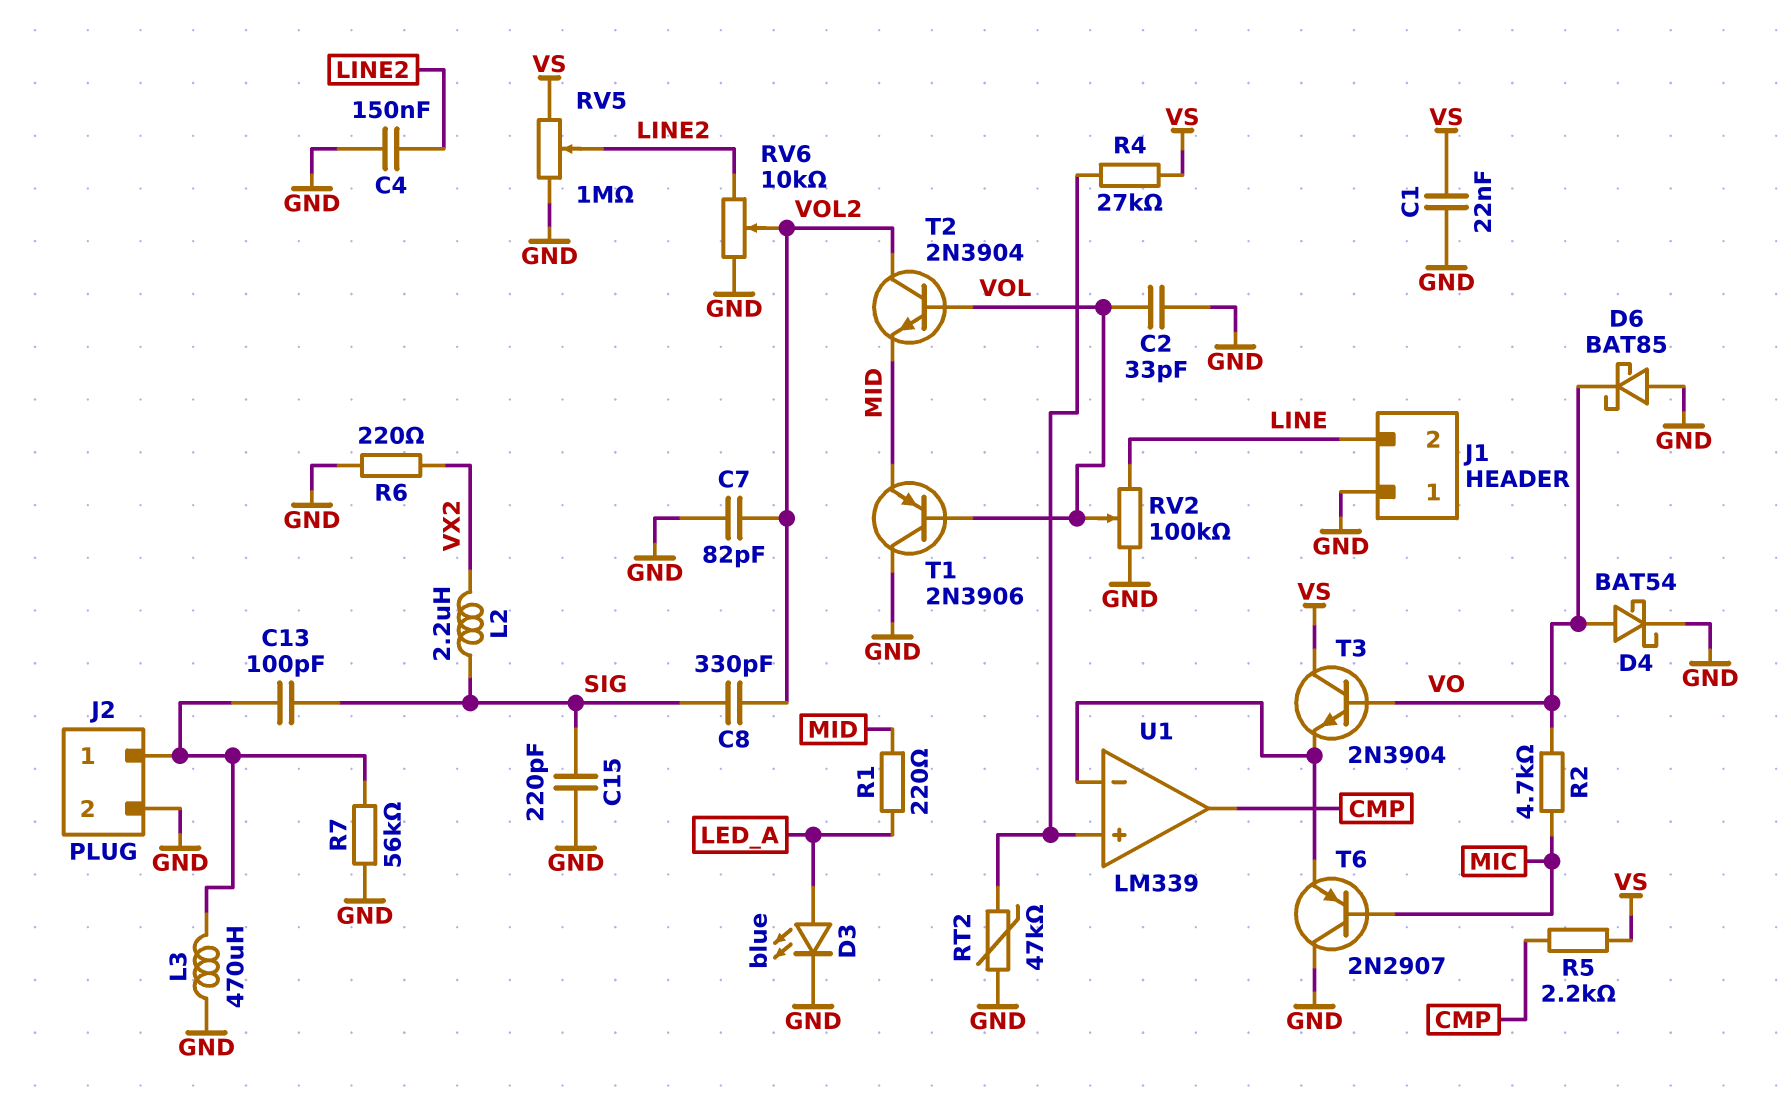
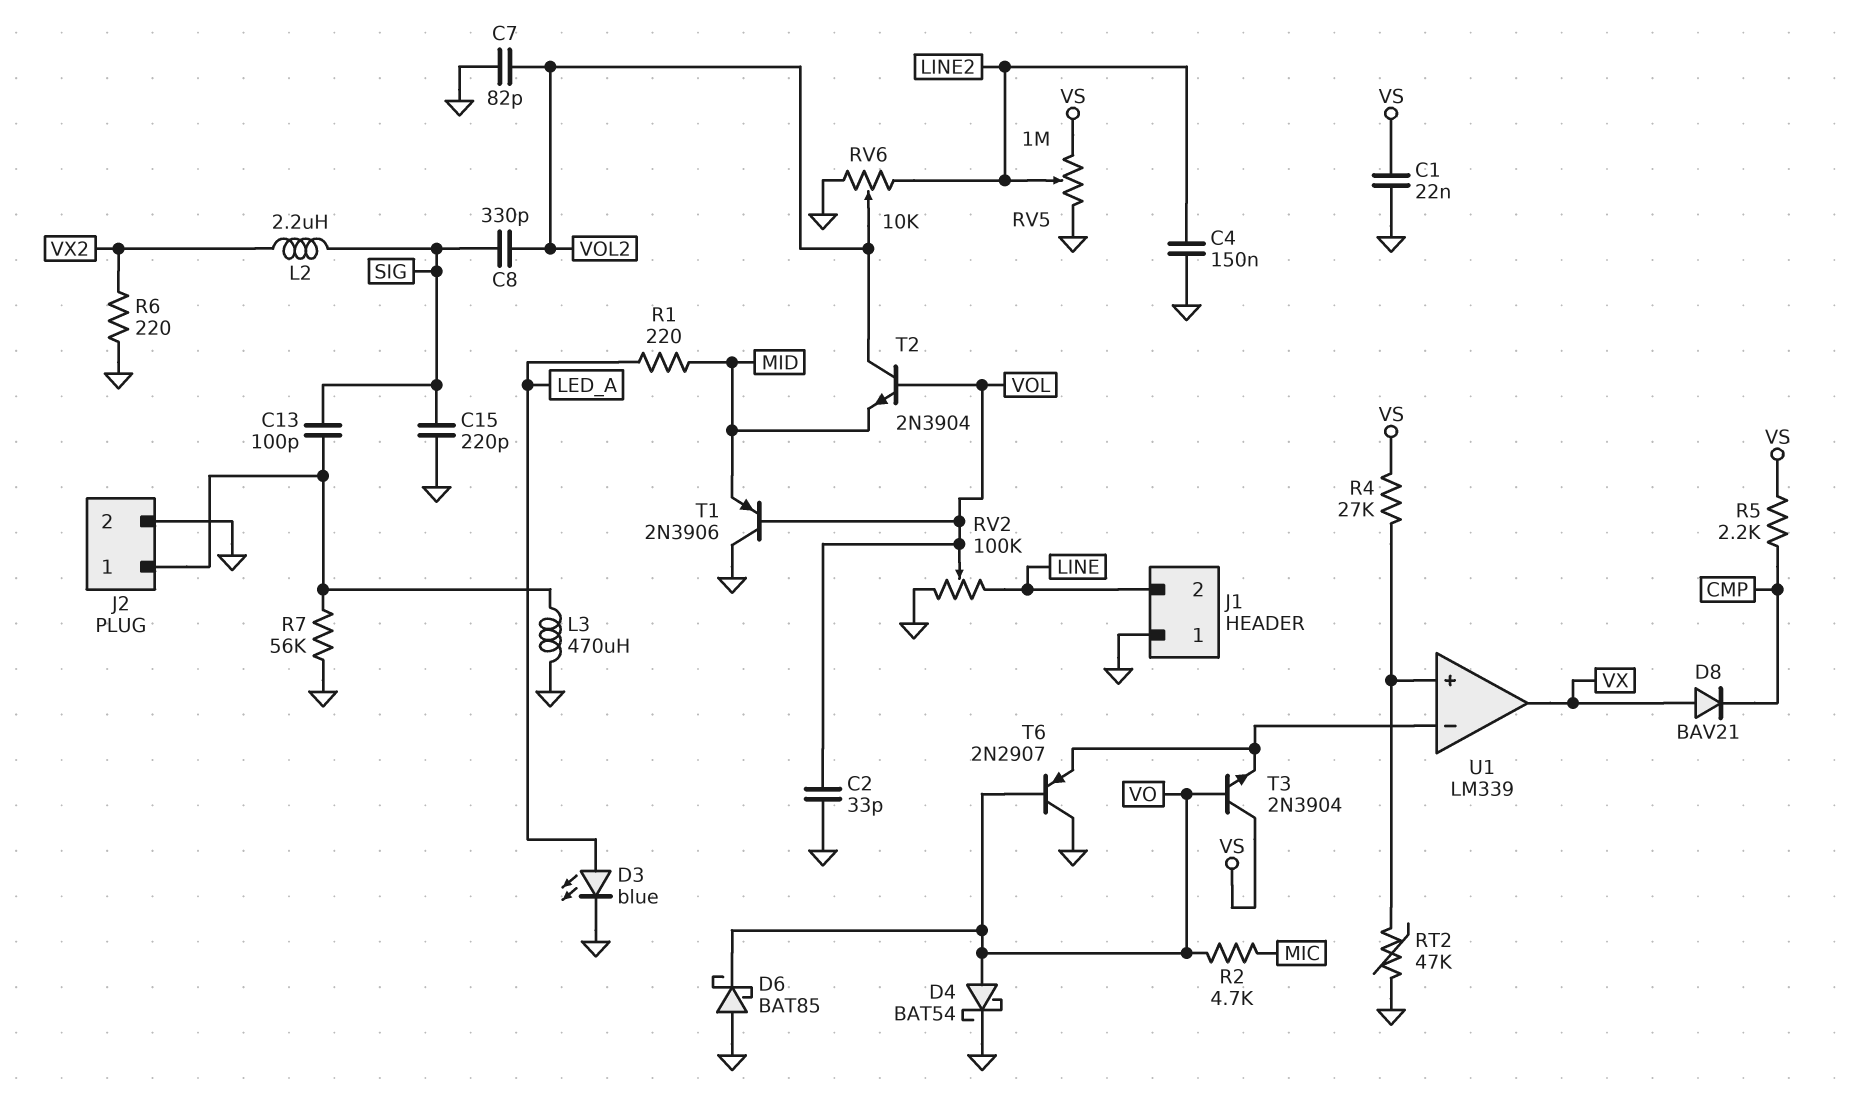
D8: none -> diode BAV21 (A VX, K CMP)
T6: PNP 2N2907 (B MIC, C GND, E U1/in-) -> PNP 2N2907 (B VO, C GND, E U1/in-)
U1 pin out: CMP -> VX

